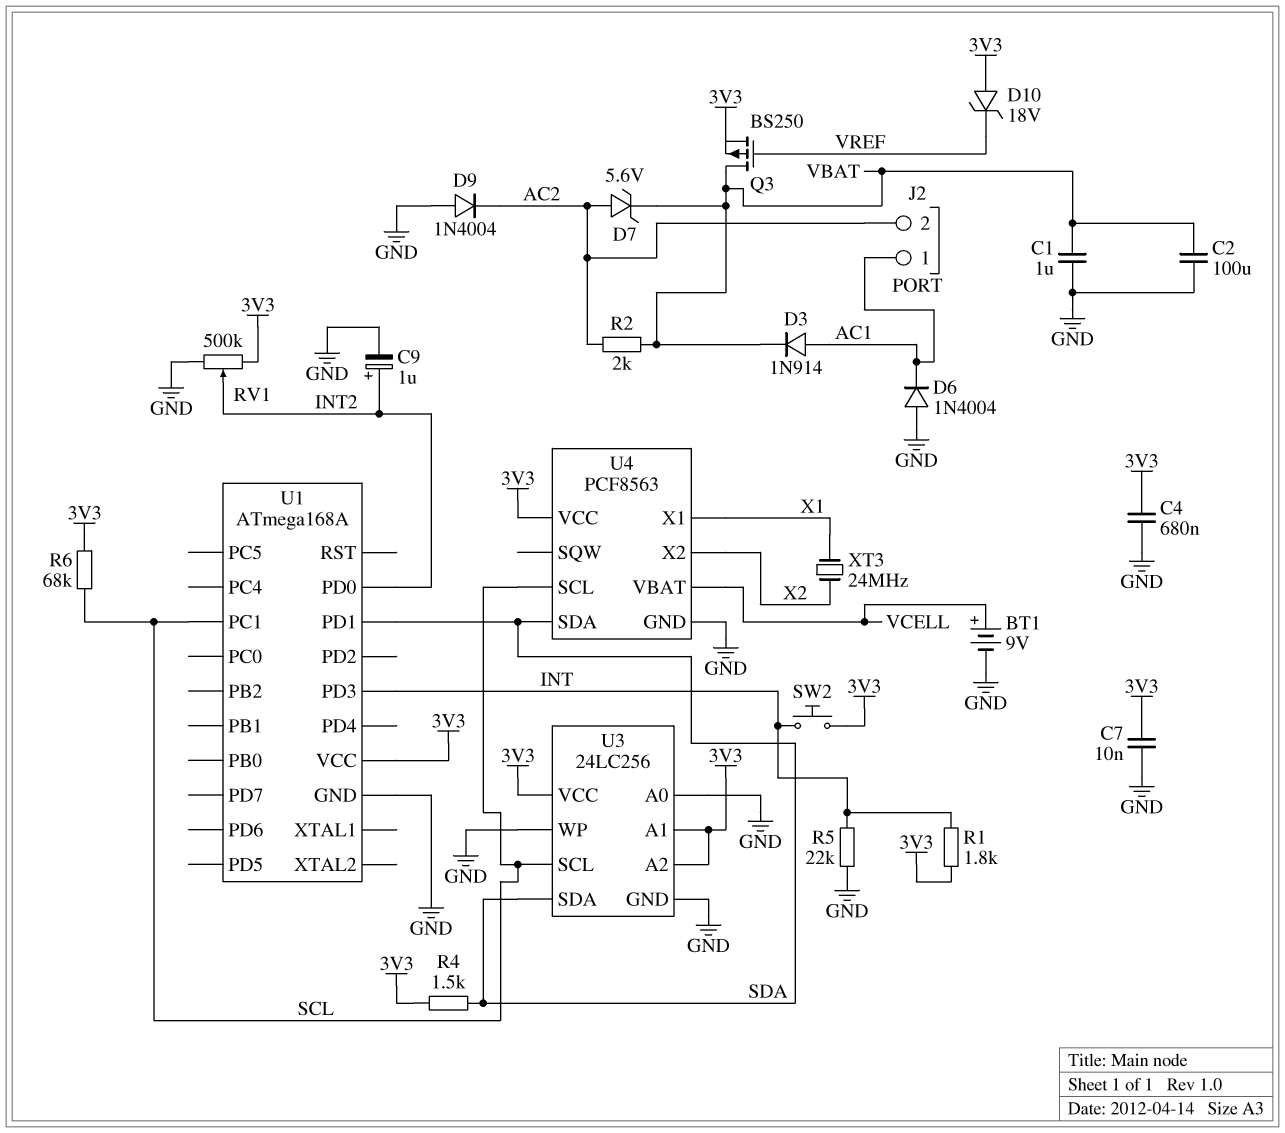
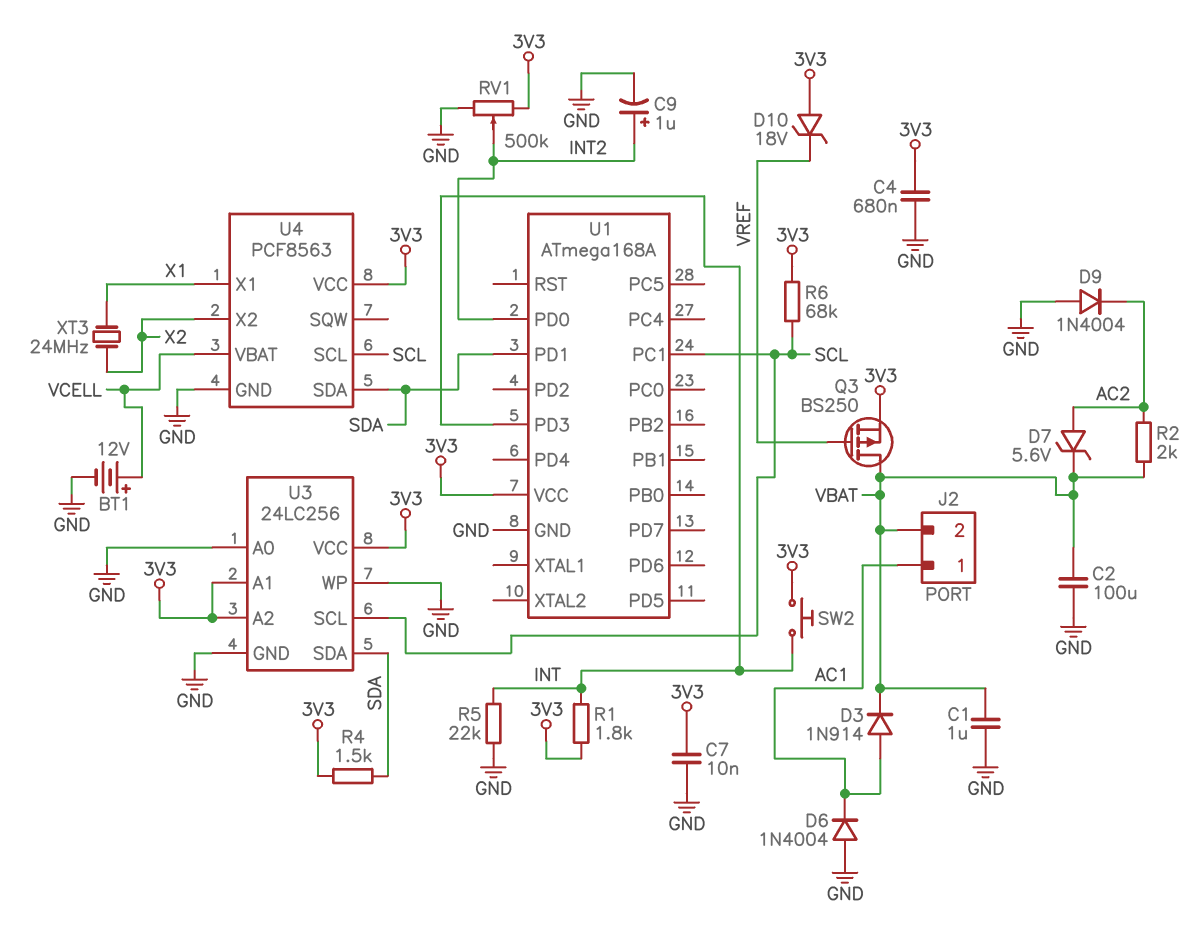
BT1: 9V (plus VCELL, minus GND) -> 12V (plus VCELL, minus GND)
J2 pin 2: AC2 -> VBAT

